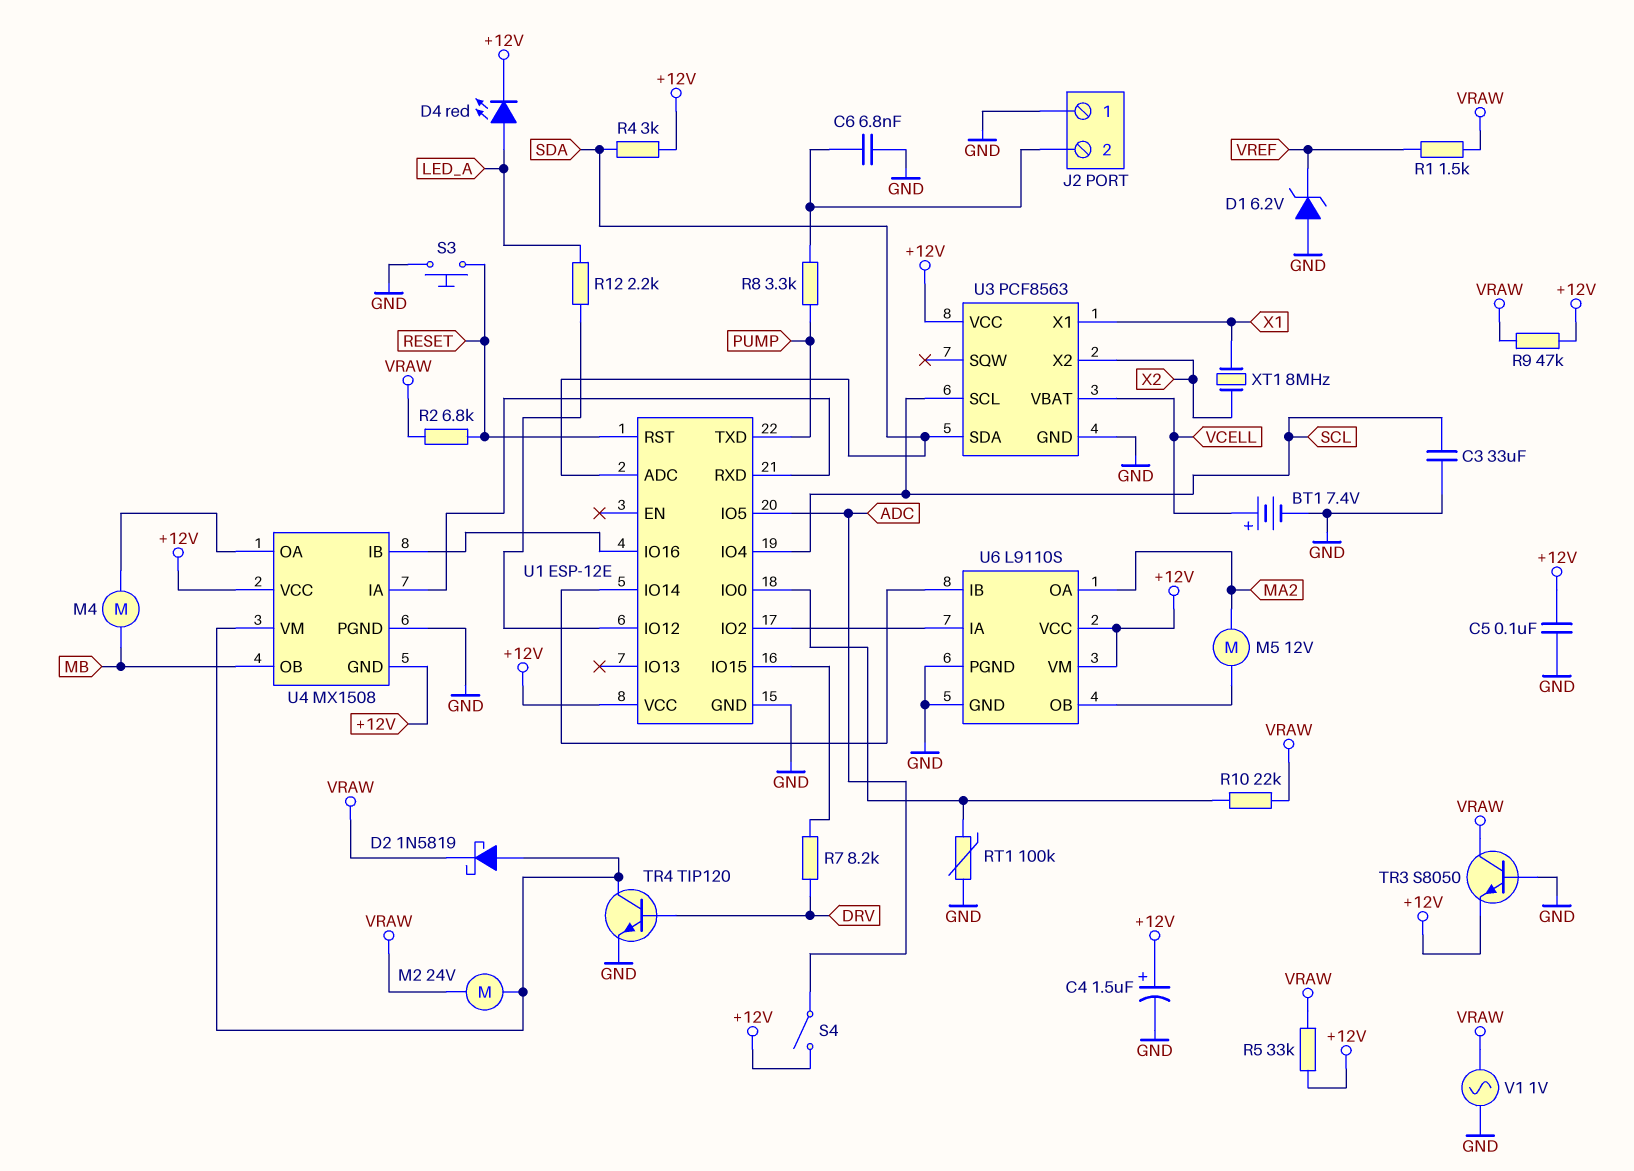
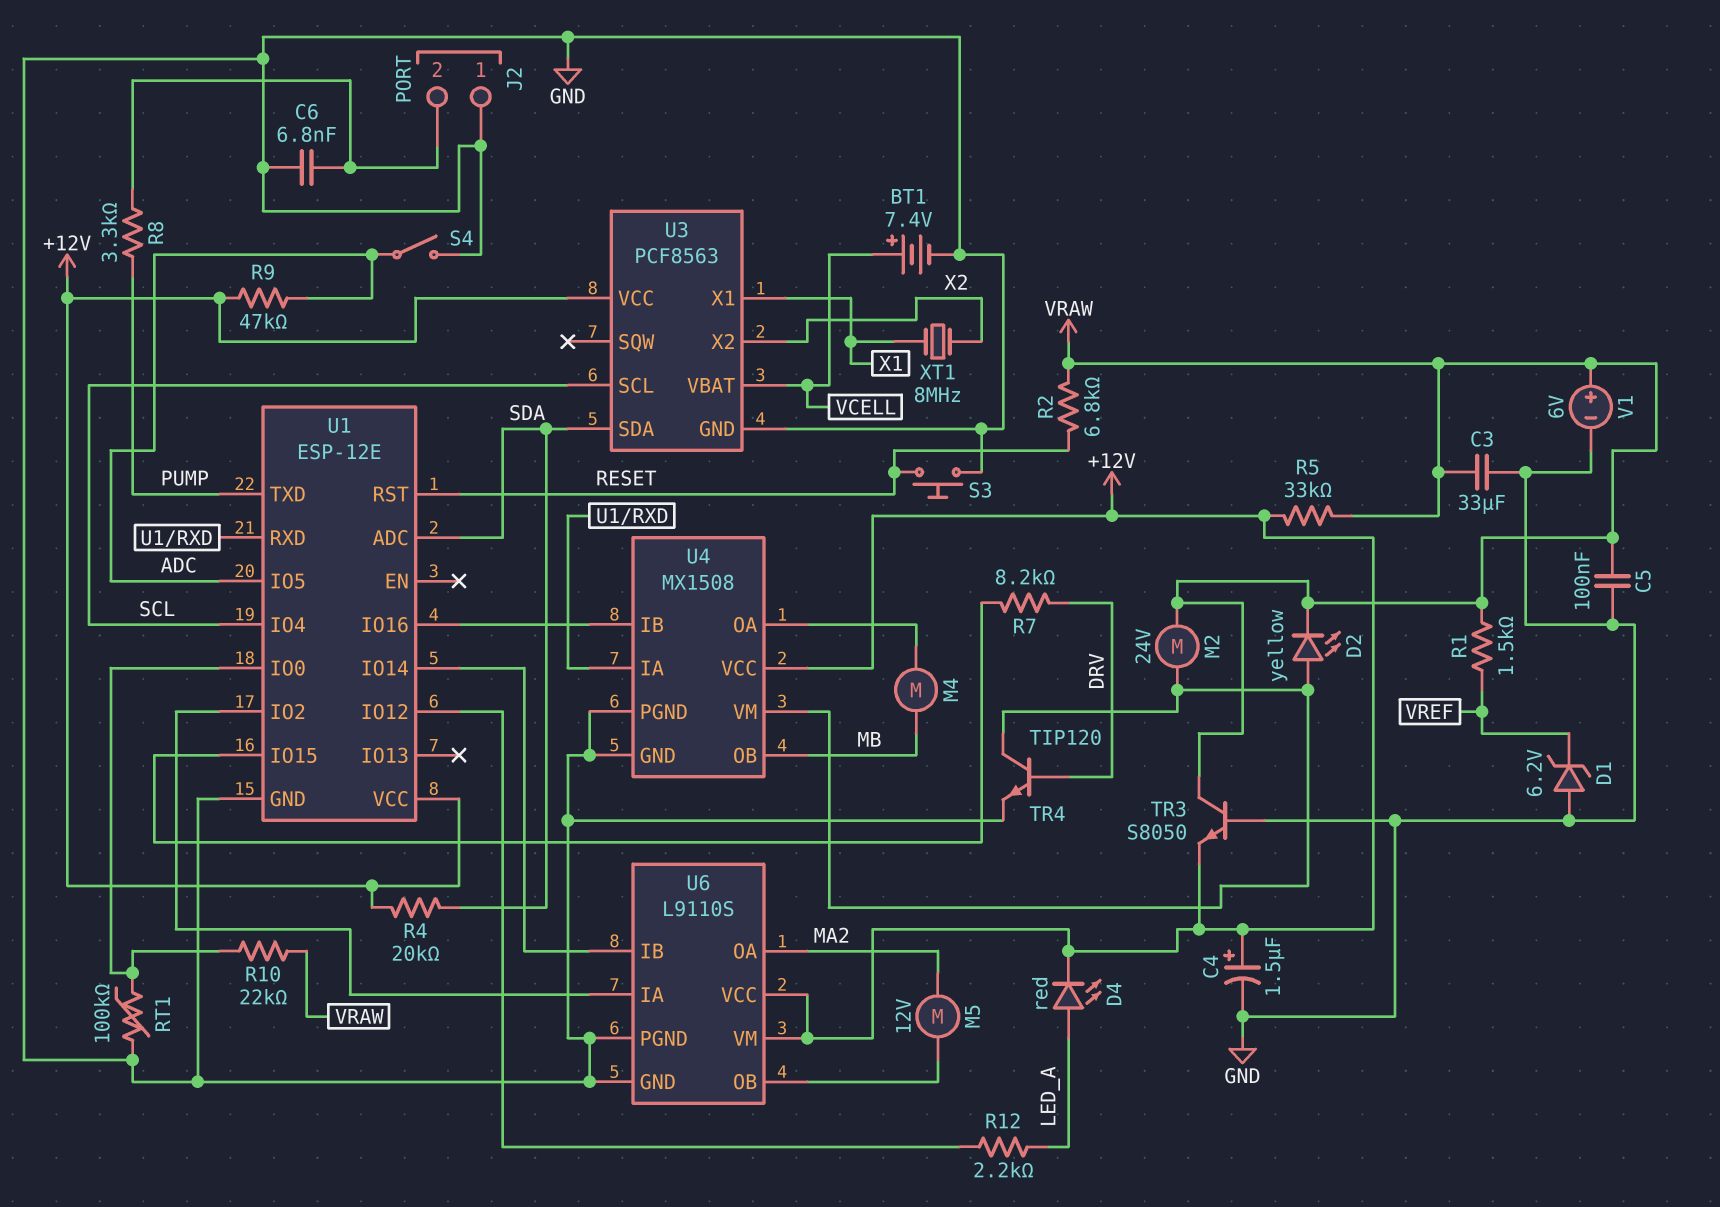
C3: 33uF (GND, SCL) -> 33uF (GND, VRAW)
C5: 100nF (+12V, GND) -> 100nF (GND, VRAW)
D2: schottky 1N5819 (A U4/VM, K VRAW) -> LED yellow (A U4/VM, K VRAW)
R4: 3k (+12V, SDA) -> 20k (+12V, SDA)
R9: 47k (+12V, VRAW) -> 47k (+12V, ADC)
S4: switch (+12V, ADC) -> switch (ADC, GND)
U4 pin GND: +12V -> GND
V1: AC 1V (GND, VRAW) -> 6V (plus VRAW, minus GND)

